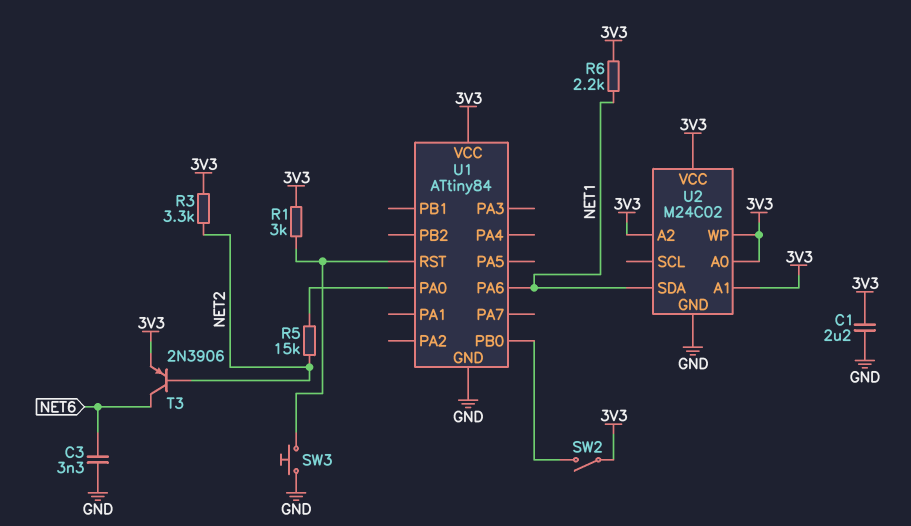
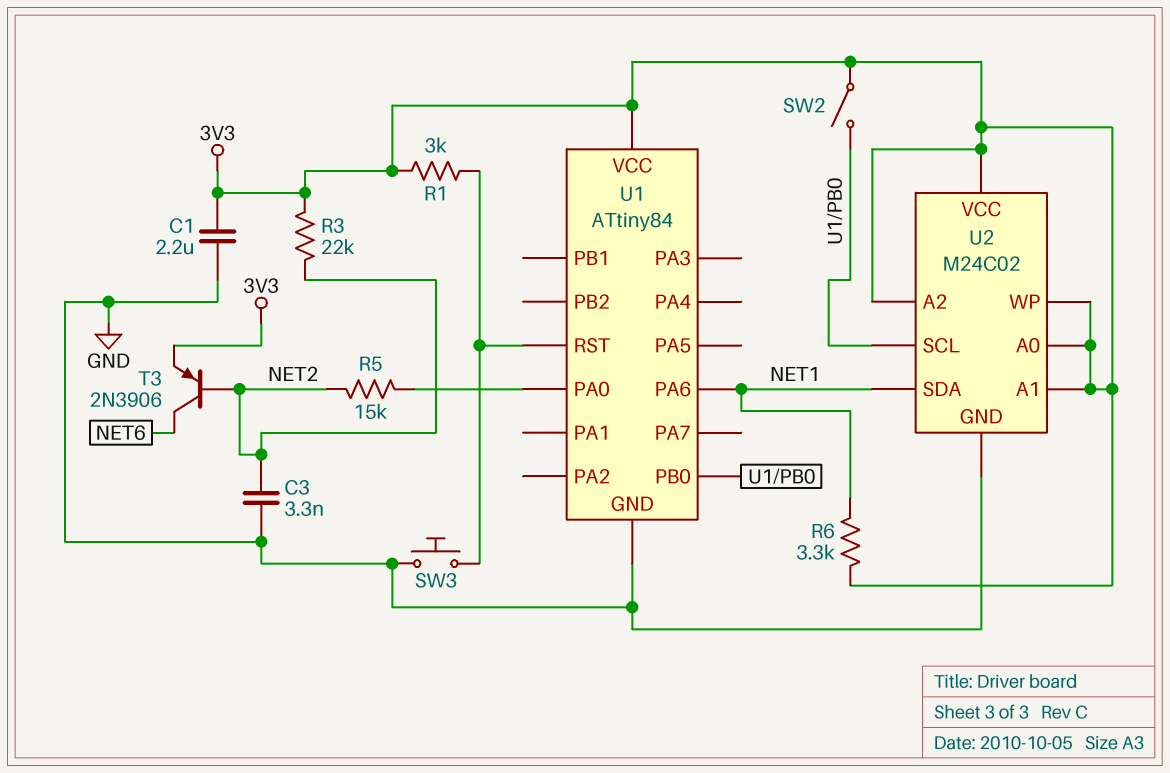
C3: 3.3nF (GND, NET6) -> 3.3nF (GND, NET2)
R3: 3.3k (3V3, NET2) -> 22k (3V3, NET2)
R6: 2.2k (3V3, NET1) -> 3.3k (3V3, NET1)
U2 pin SCL: none -> U1/PB0

